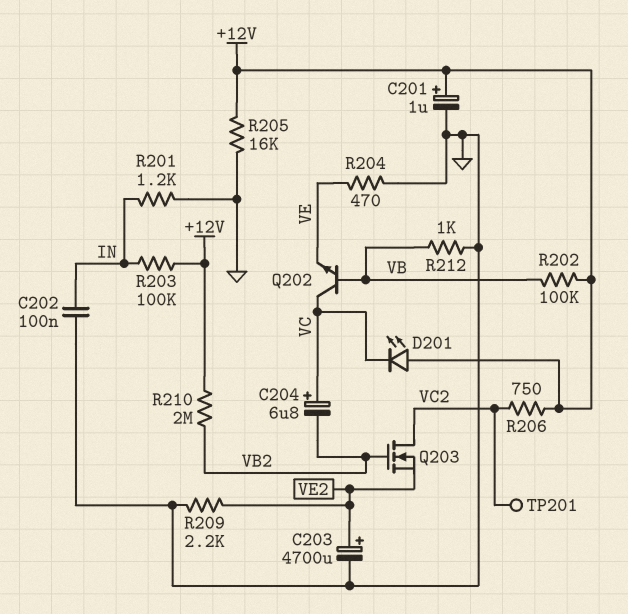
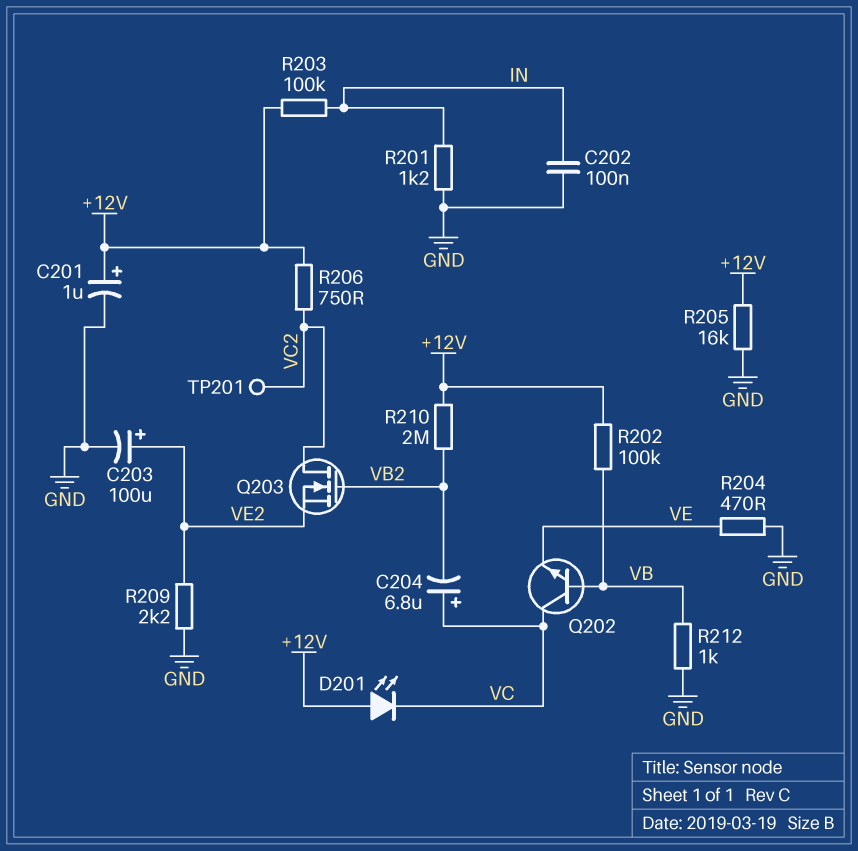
C203: 4700uF (plus VE2, minus GND) -> 100uF (plus VE2, minus GND)

